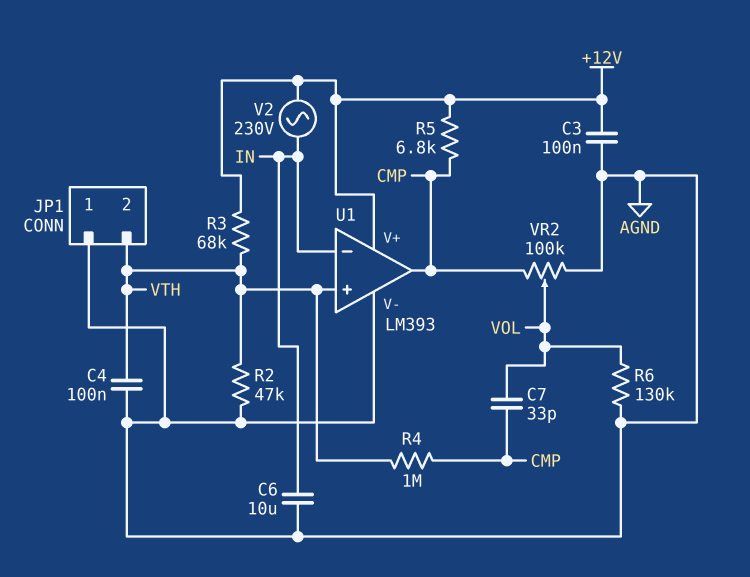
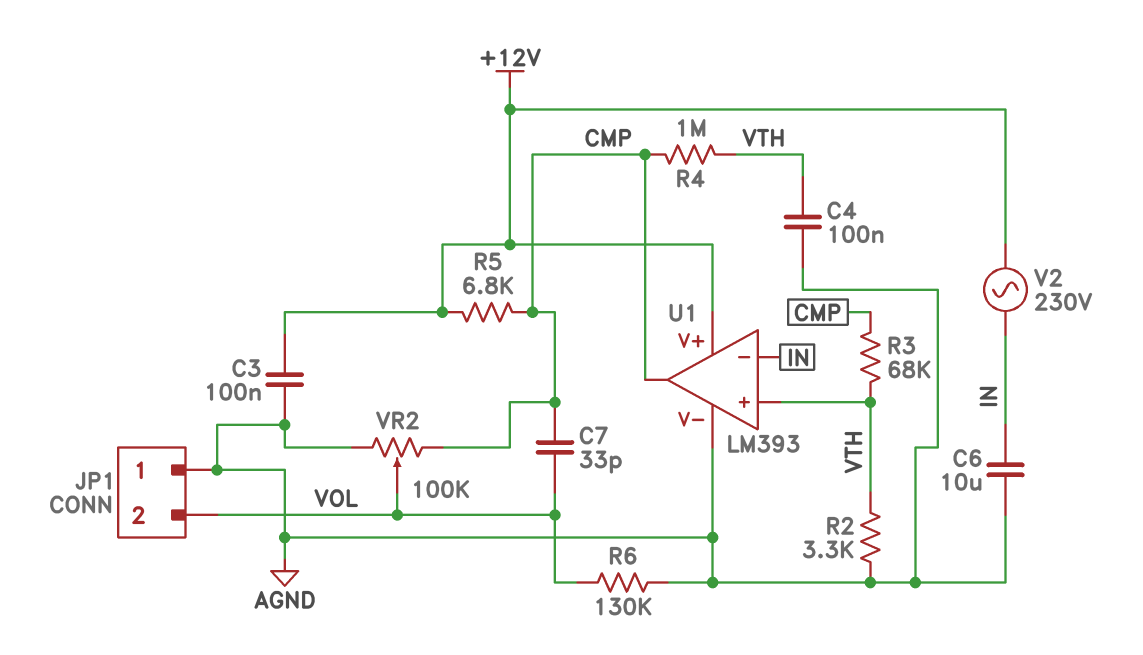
JP1 pin 2: VTH -> VOL
R2: 47k (AGND, VTH) -> 3.3k (AGND, VTH)
R3: 68k (+12V, VTH) -> 68k (CMP, VTH)

